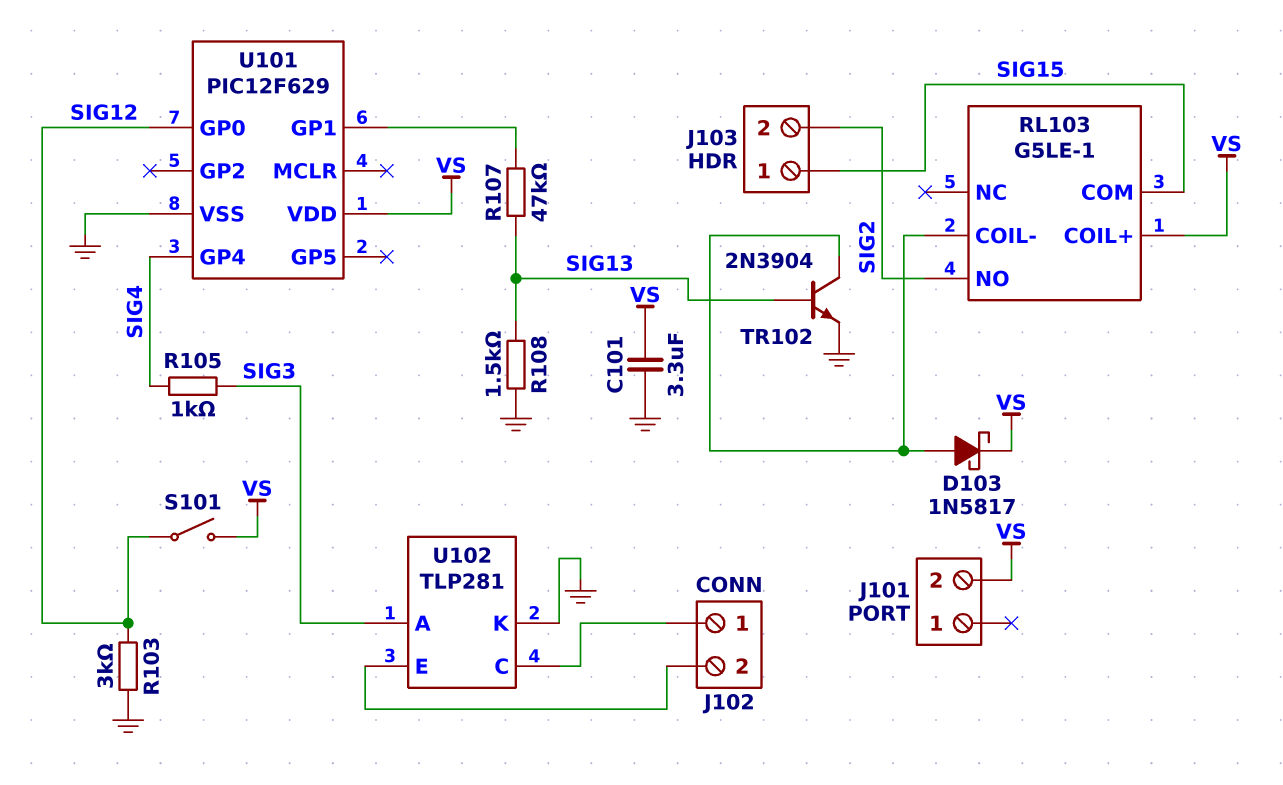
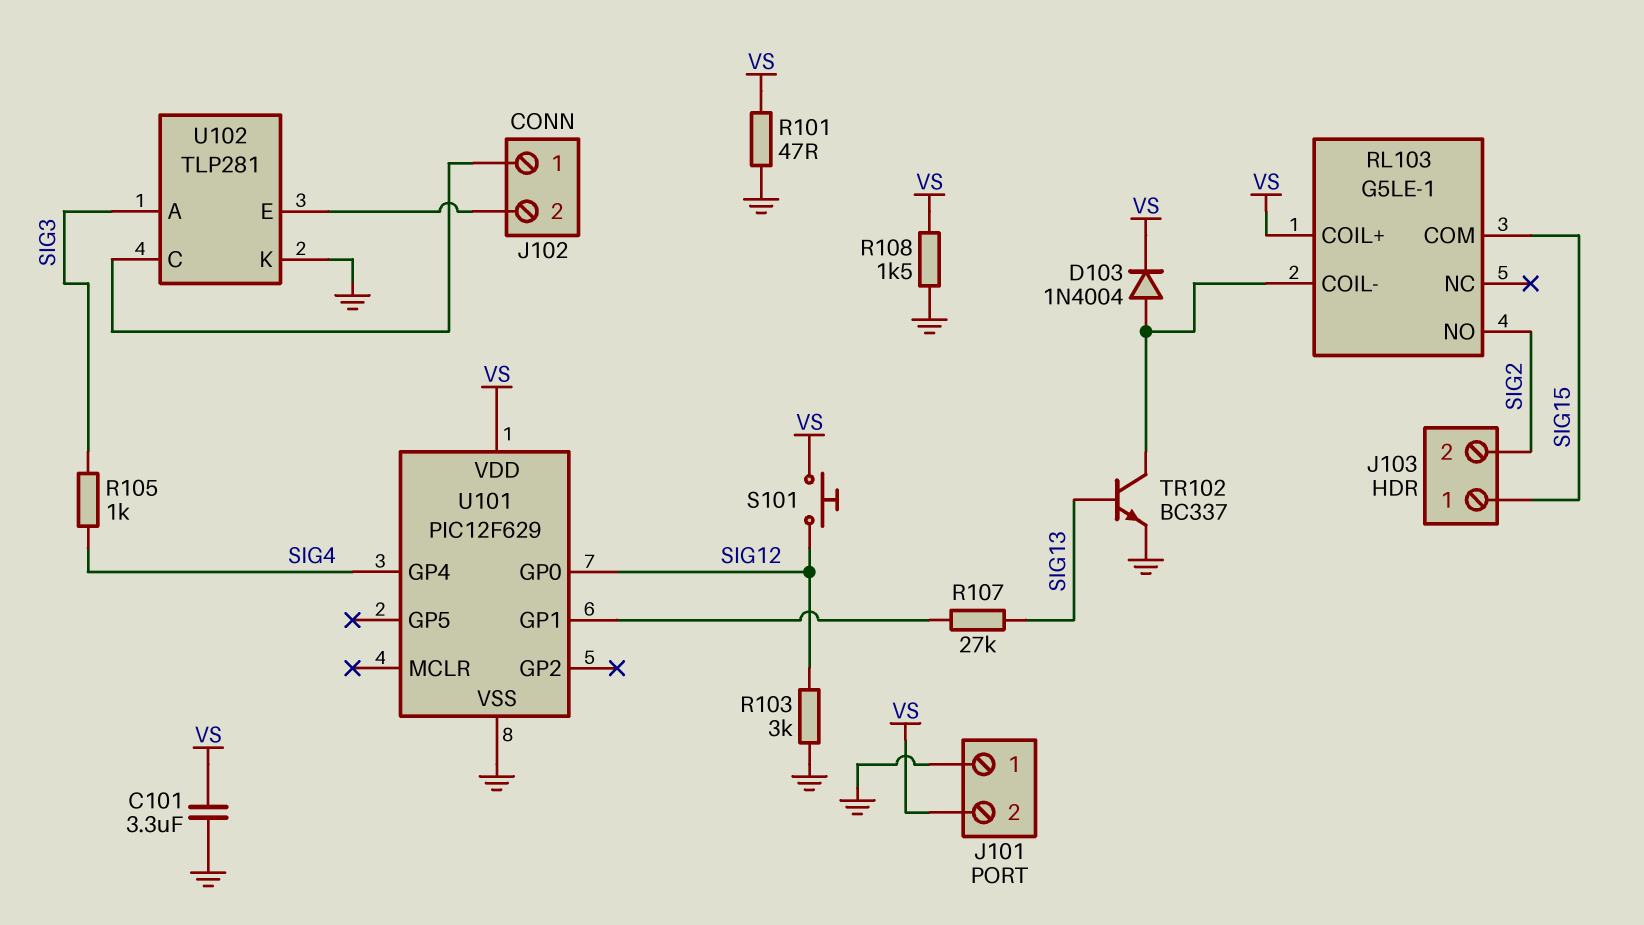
D103: schottky 1N5817 (A RL103/COIL-, K VS) -> diode 1N4004 (A RL103/COIL-, K VS)
J101 pin 1: none -> GND
R101: none -> 47 (GND, VS)
R107: 47k (SIG13, U101/GP1) -> 27k (SIG13, U101/GP1)
R108: 1.5k (GND, SIG13) -> 1.5k (GND, VS)
S101: switch (SIG12, VS) -> button (SIG12, VS)
TR102: NPN 2N3904 (B SIG13, C RL103/COIL-, E GND) -> NPN BC337 (B SIG13, C RL103/COIL-, E GND)

